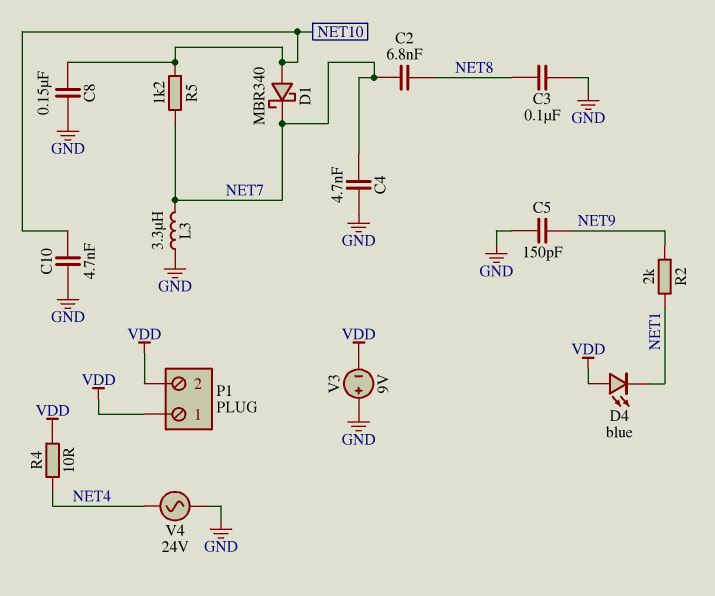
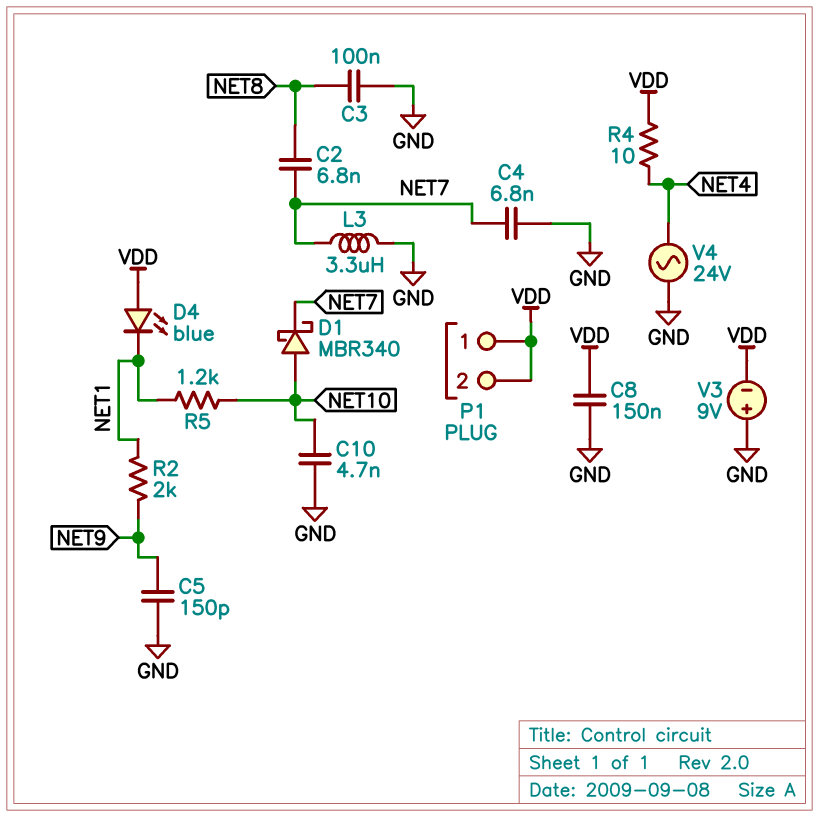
C4: 4.7nF (GND, NET7) -> 6.8nF (GND, NET7)
C8: 150nF (GND, NET10) -> 150nF (GND, VDD)
R5: 1.2k (NET7, NET10) -> 1.2k (NET1, NET10)

